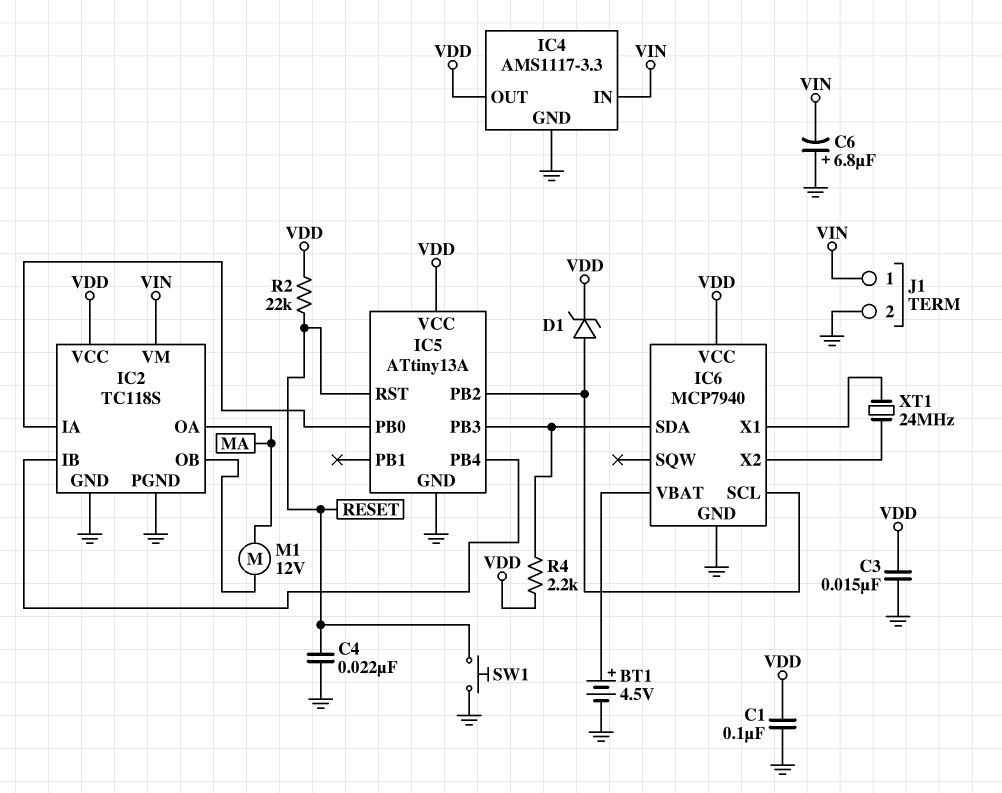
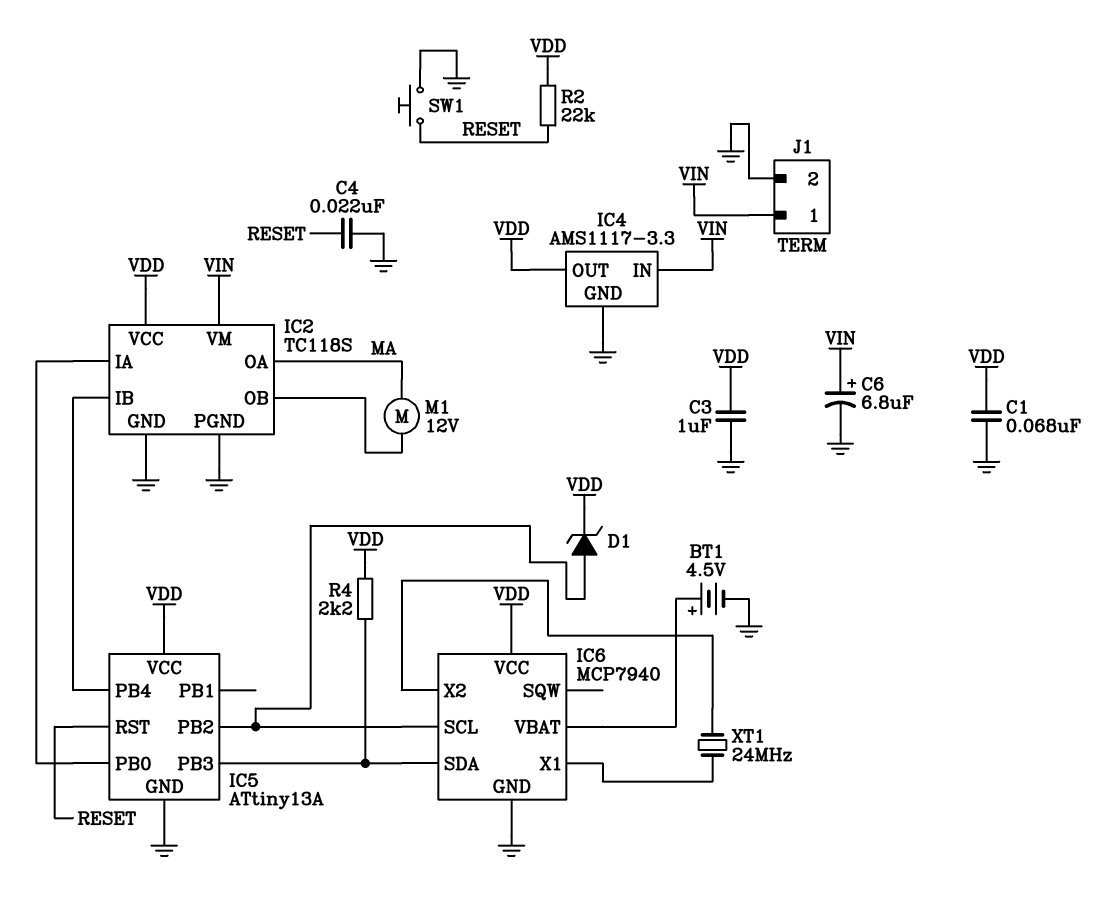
C1: 100nF (GND, VDD) -> 68nF (GND, VDD)
C3: 15nF (GND, VDD) -> 1uF (GND, VDD)
C6: 6.8uF (plus GND, minus VIN) -> 6.8uF (plus VIN, minus GND)

